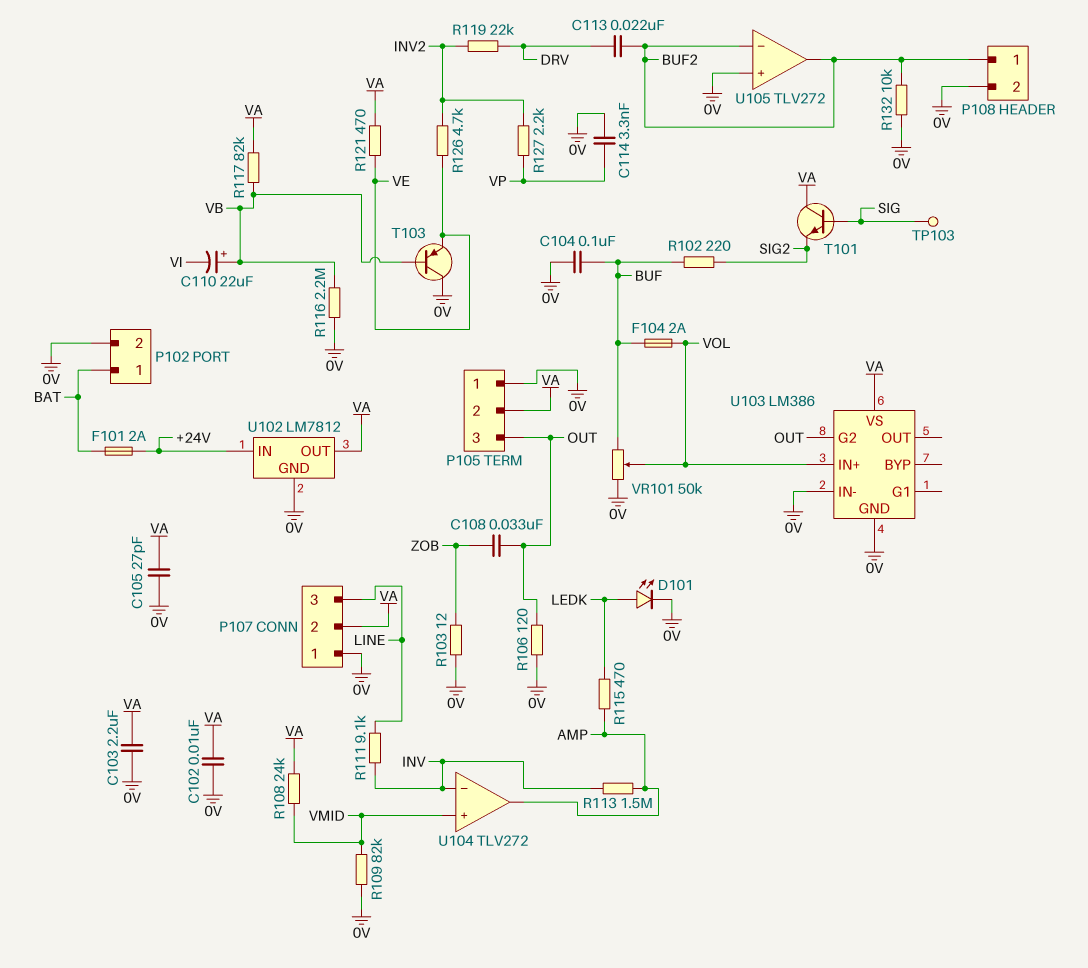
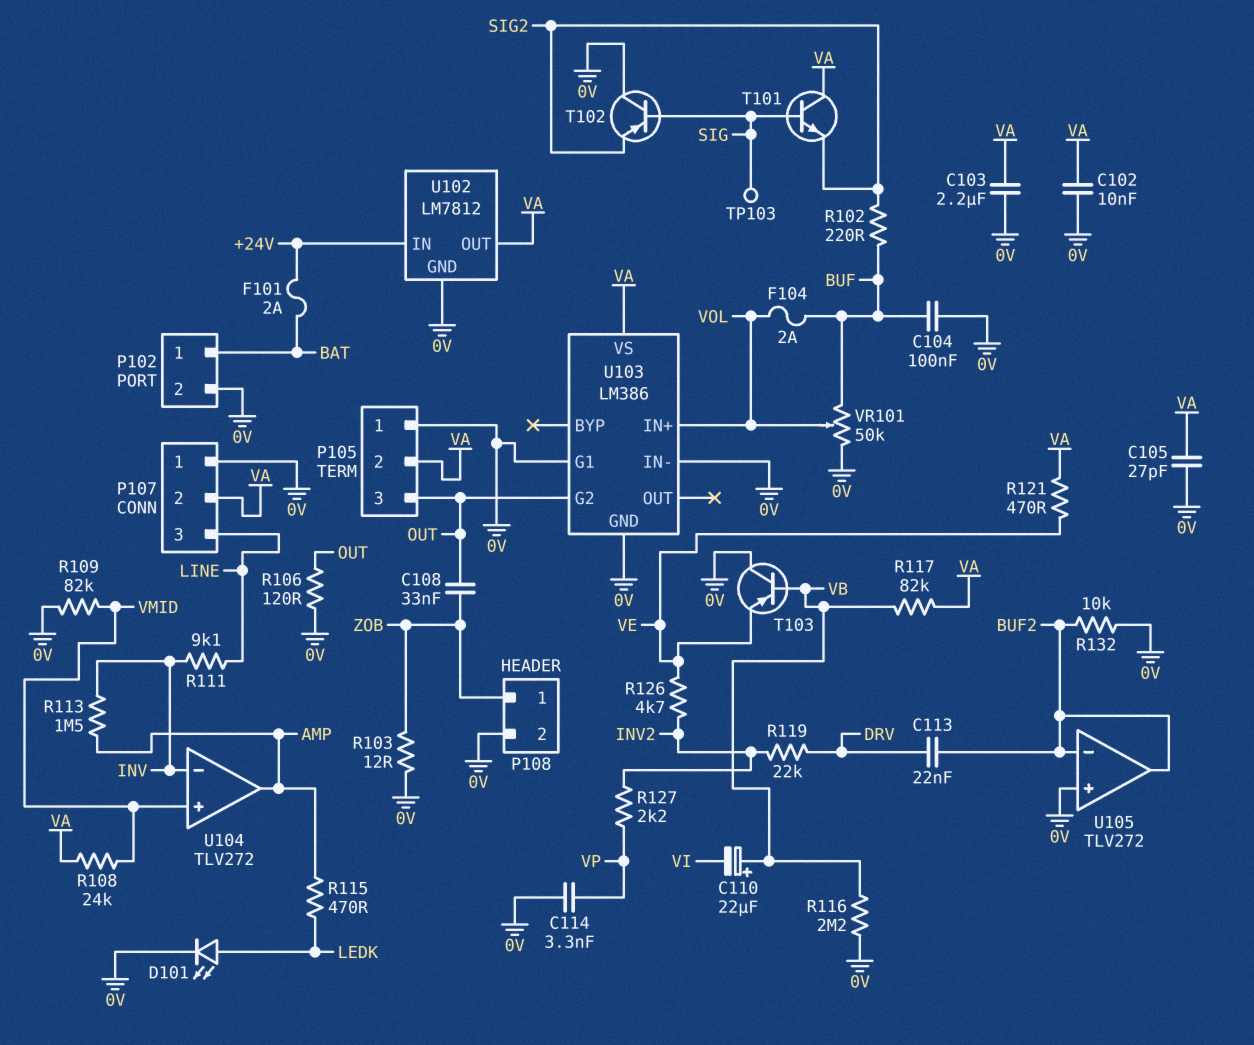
P108 pin 1: BUF2 -> ZOB
T102: none -> PNP (B SIG, C 0V, E SIG2)
U103 pin G1: none -> 0V

